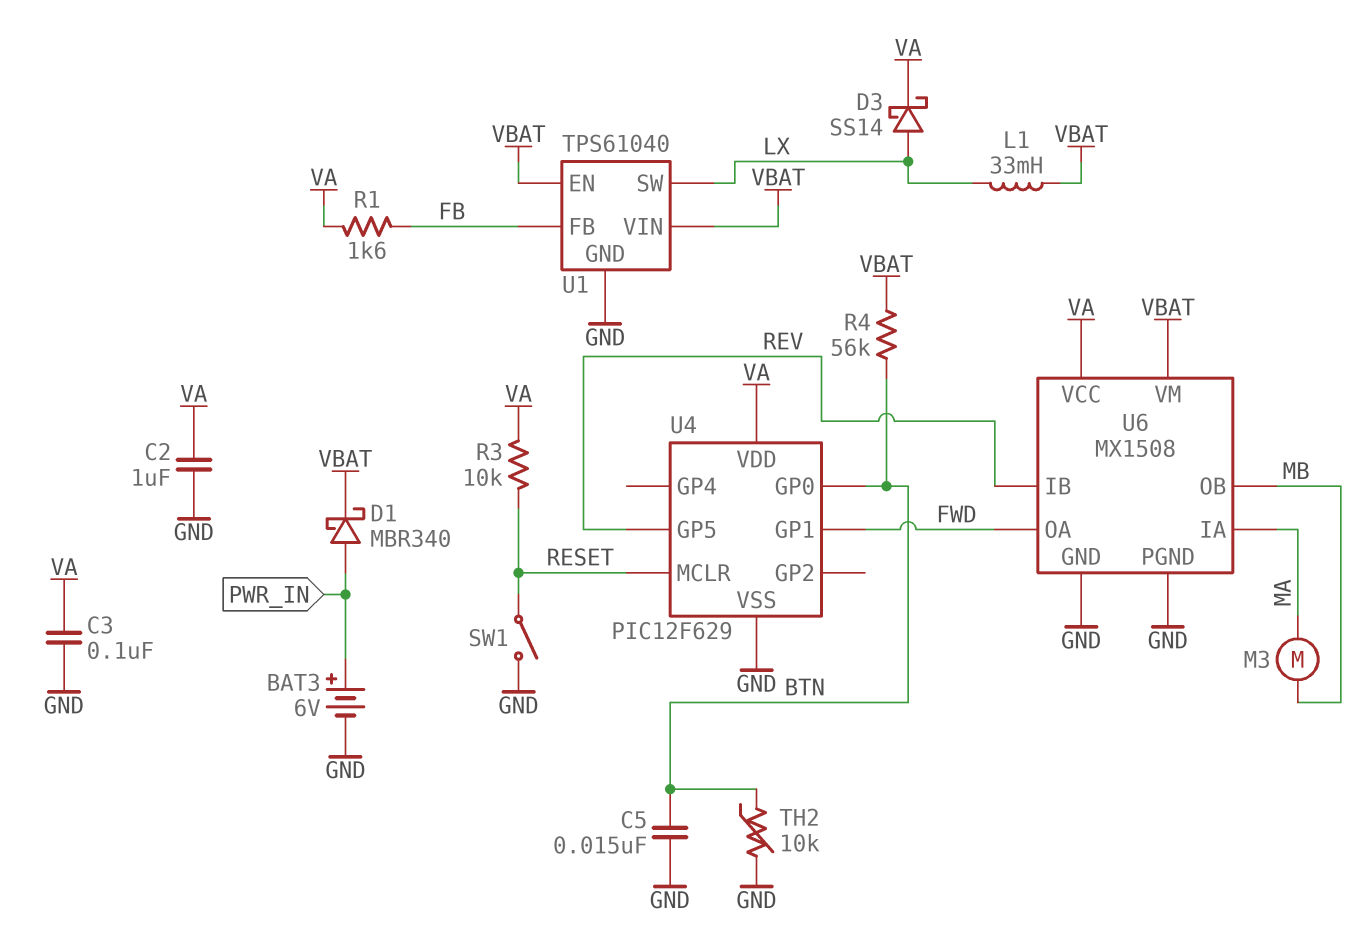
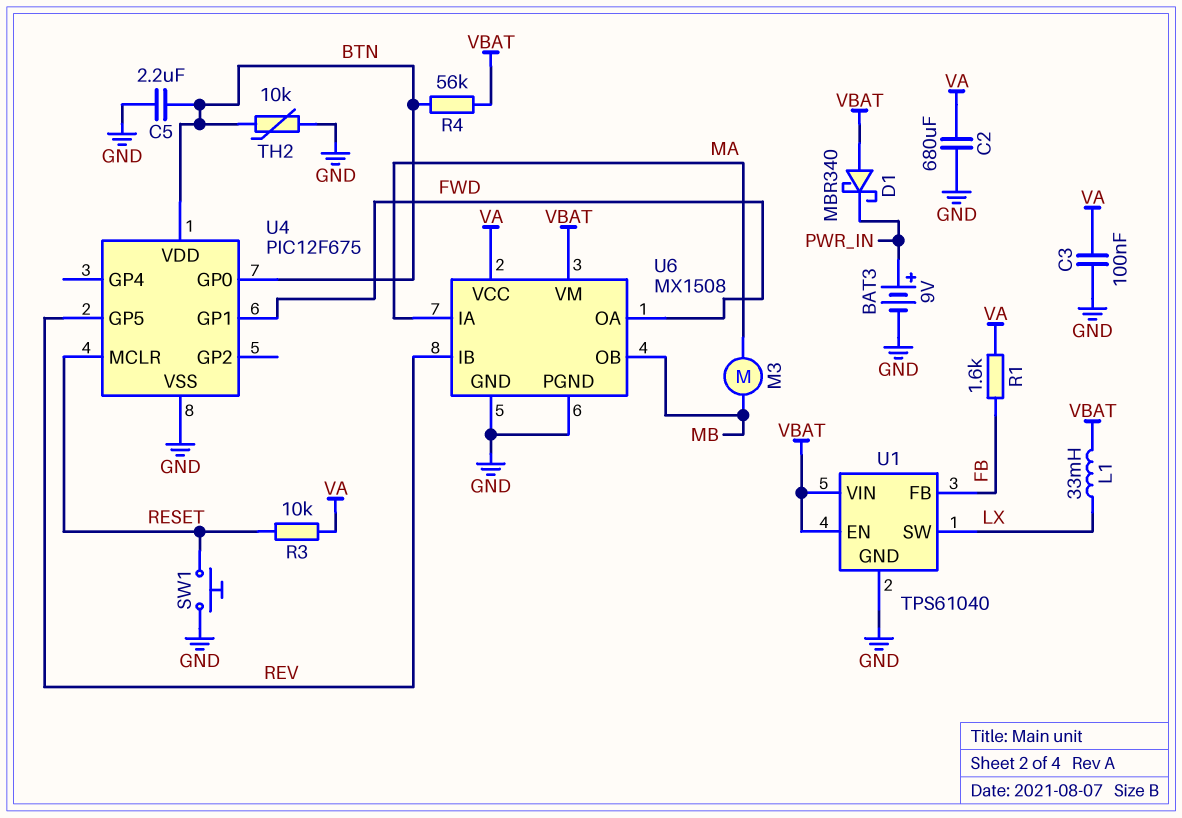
BAT3: 6V (plus PWR_IN, minus GND) -> 9V (plus PWR_IN, minus GND)
C2: 1uF (GND, VA) -> 680uF (GND, VA)
C5: 15nF (BTN, GND) -> 2.2uF (BTN, GND)
D1: schottky MBR340 (A PWR_IN, K VBAT) -> schottky MBR340 (A VBAT, K PWR_IN)
D3: schottky SS14 (A LX, K VA) -> none
SW1: switch (GND, RESET) -> button (GND, RESET)
U4: PIC12F629 -> PIC12F675
U4 pin VDD: VA -> BTN

